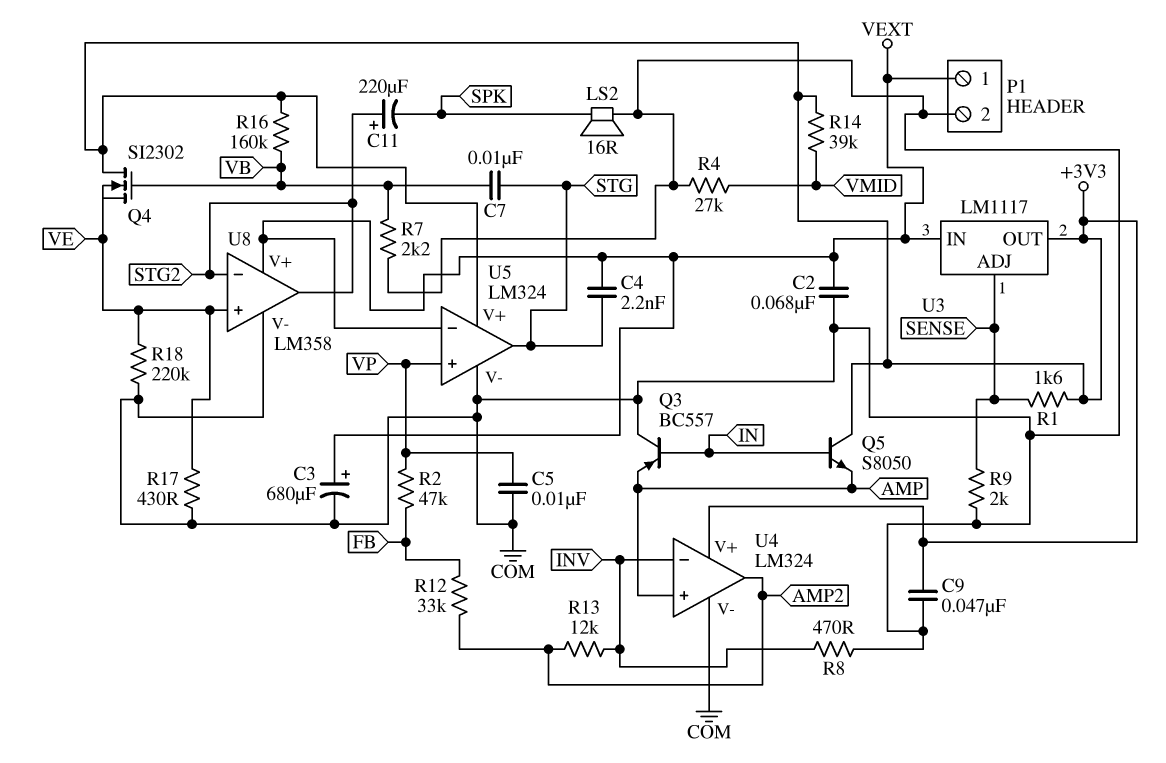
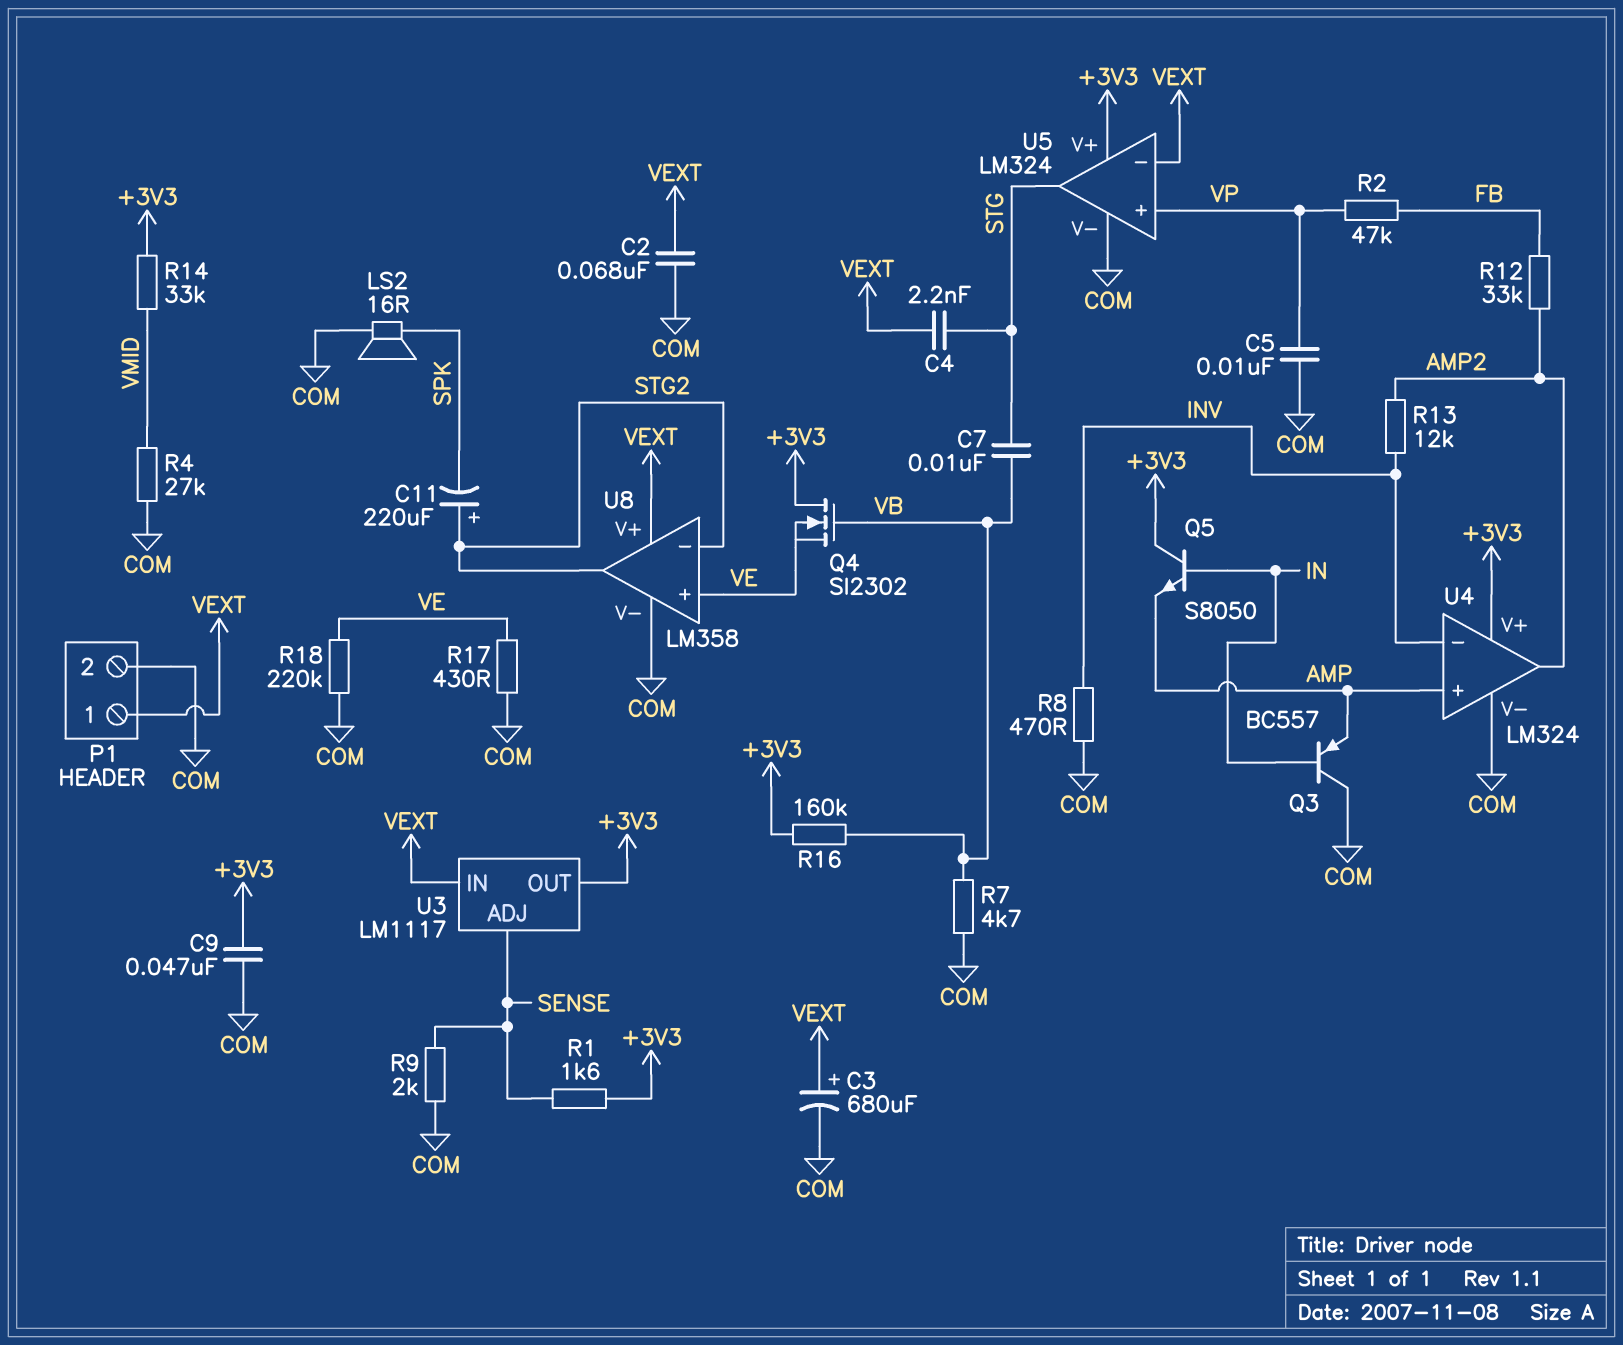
R7: 2.2k (COM, VB) -> 4.7k (COM, VB)
R14: 39k (+3V3, VMID) -> 33k (+3V3, VMID)

